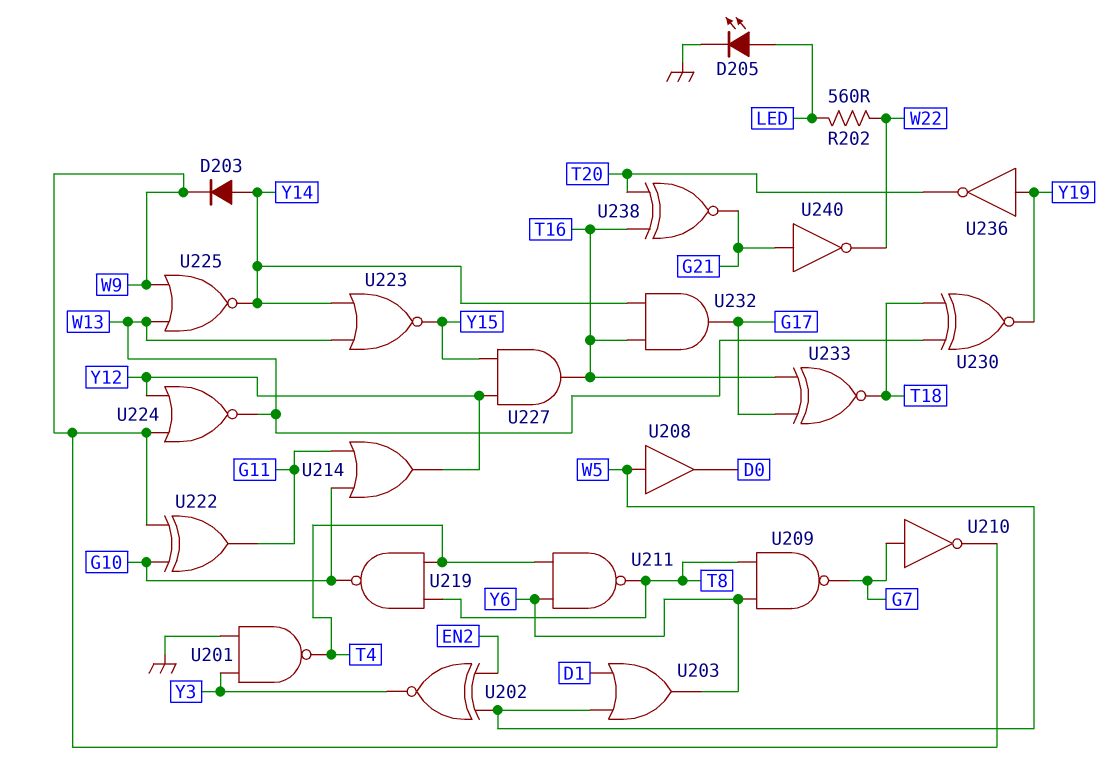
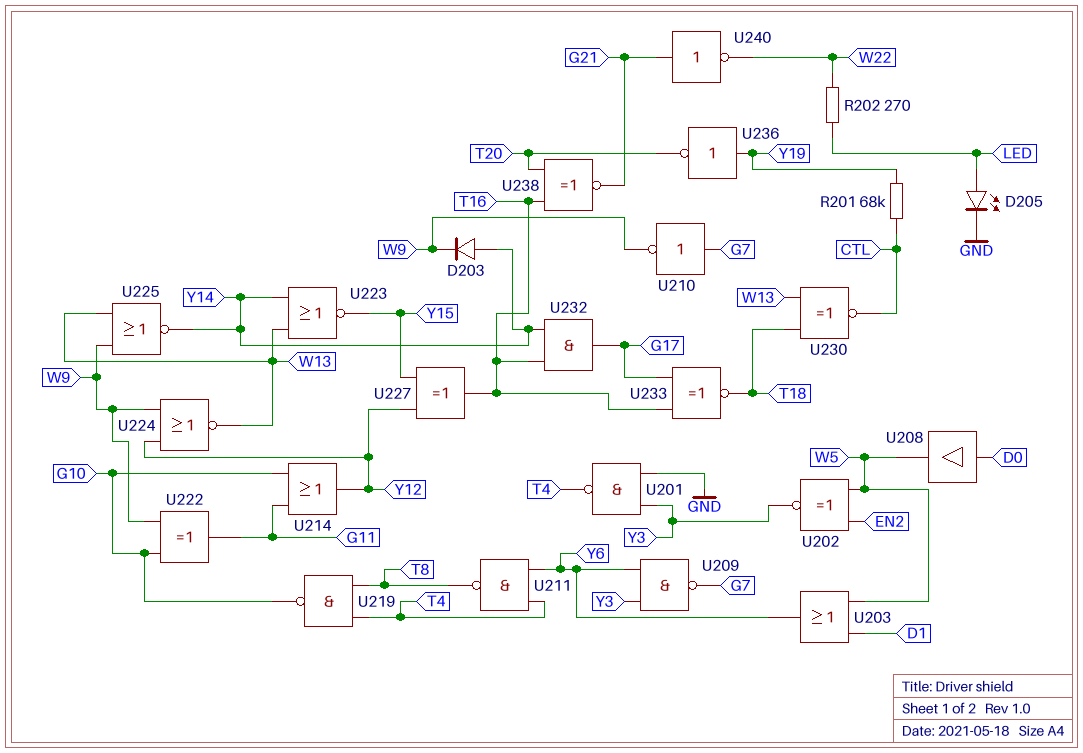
R201: none -> 68k (CTL, Y19)
R202: 560 (LED, W22) -> 270 (LED, W22)
U208: buffer (in W5, out D0) -> buffer (in D0, out W5)
U209: NAND (in T8, in Y6, out G7) -> NAND (in Y3, in Y6, out G7)
U227: AND (in Y12, in Y15, out T16) -> XOR (in Y12, in Y15, out T16)
U230: XNOR (in T18, in W13, out Y19) -> XNOR (in T18, in W13, out CTL)

